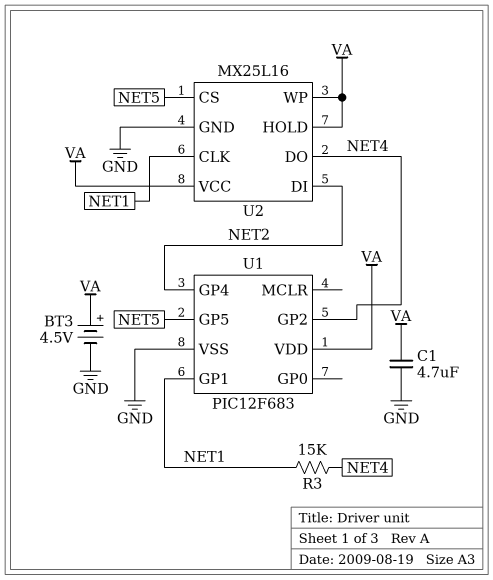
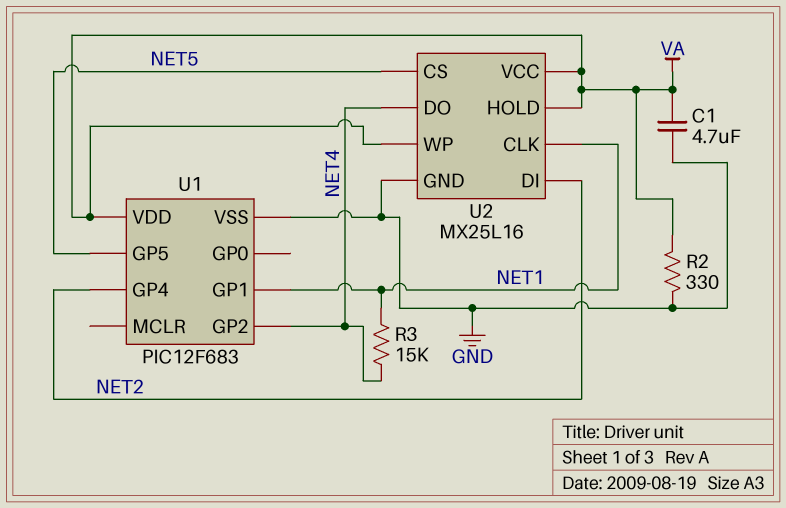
BT3: 4.5V (plus VA, minus GND) -> none
R2: none -> 330 (GND, VA)

